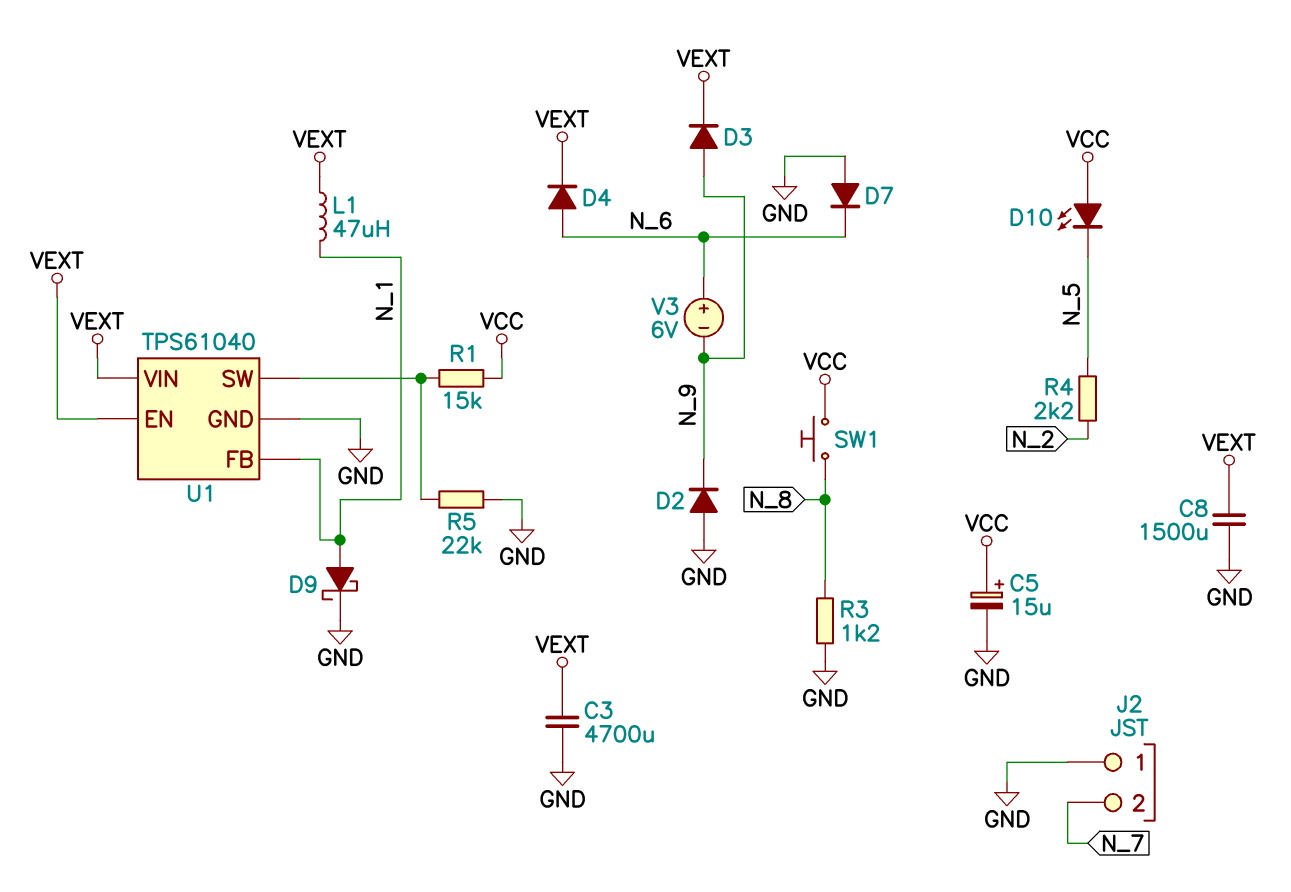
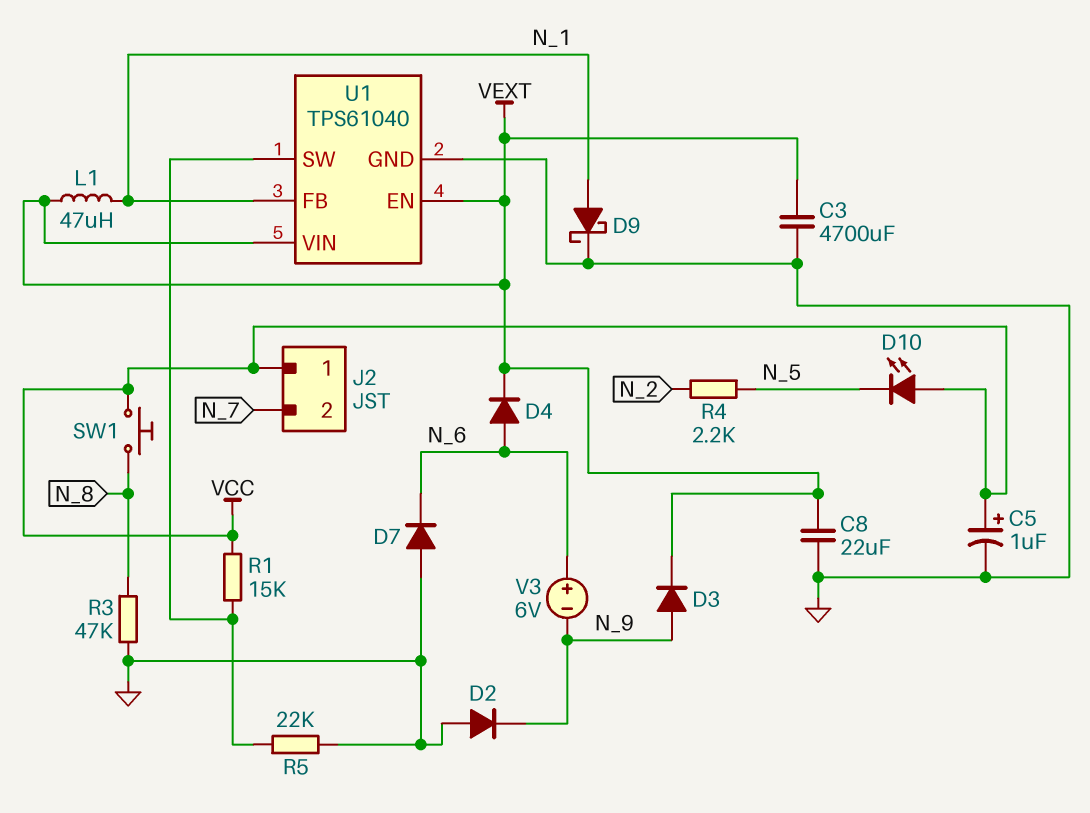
C5: 15uF (plus VCC, minus GND) -> 1uF (plus VCC, minus GND)
C8: 1500uF (GND, VEXT) -> 22uF (GND, VEXT)
J2 pin 1: GND -> VCC
R3: 1.2k (GND, N_8) -> 47k (GND, N_8)

